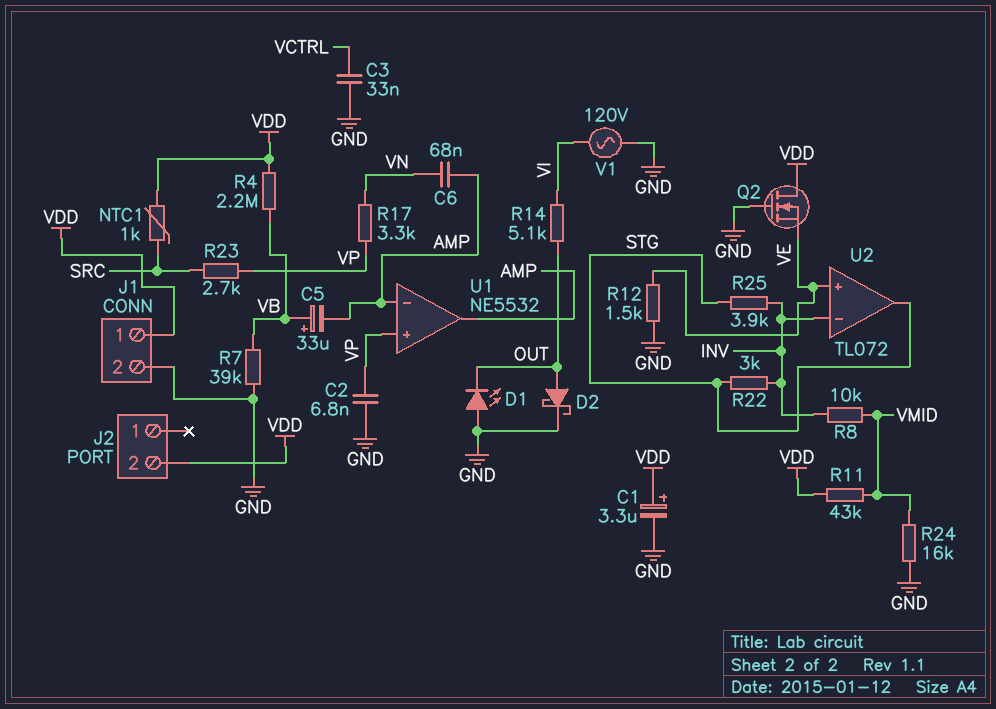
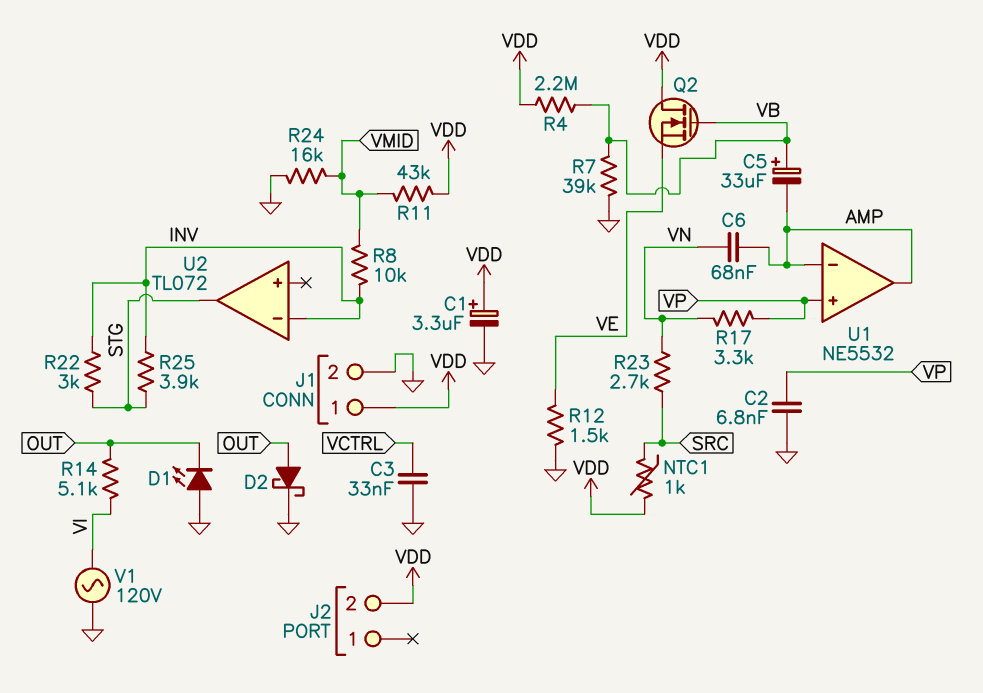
Q2: NMOS (G GND, D VDD, S VE) -> NMOS (G VB, D VDD, S VE)
R23: 2.7k (SRC, VP) -> 2.7k (SRC, VN)
U2 pin in+: VE -> none

